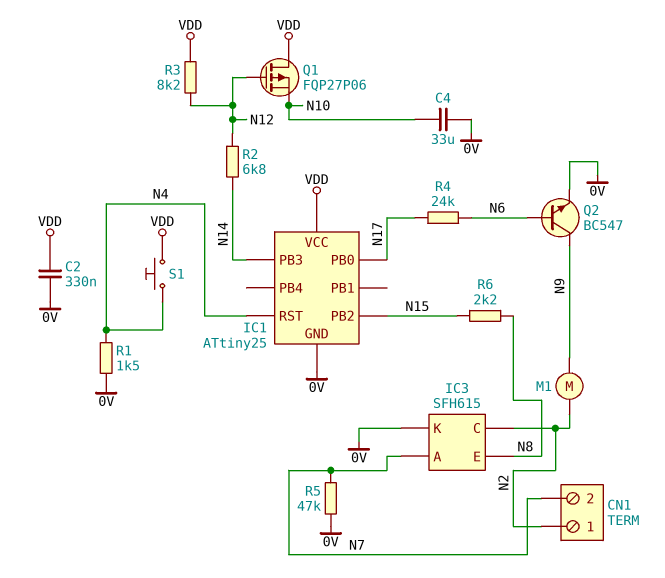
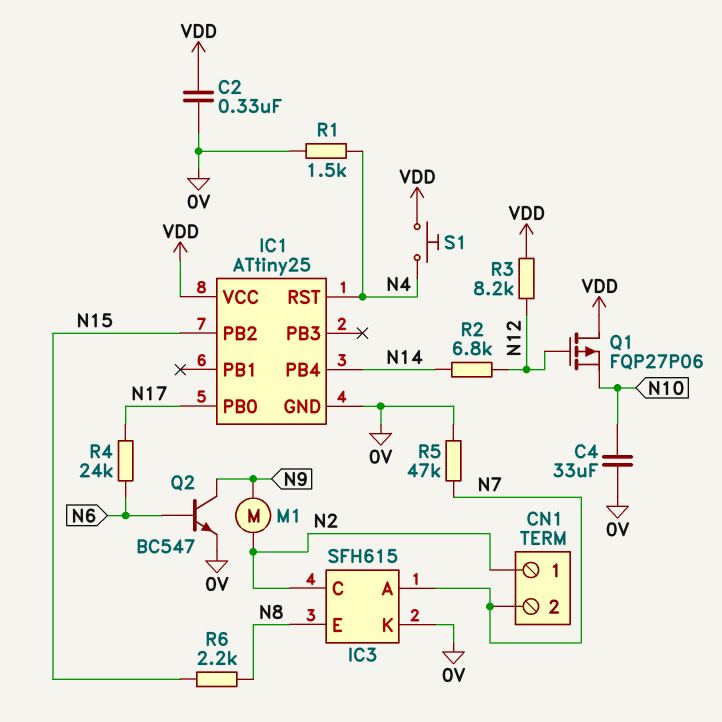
IC1 pin PB3: N14 -> none
IC1 pin PB4: none -> N14

